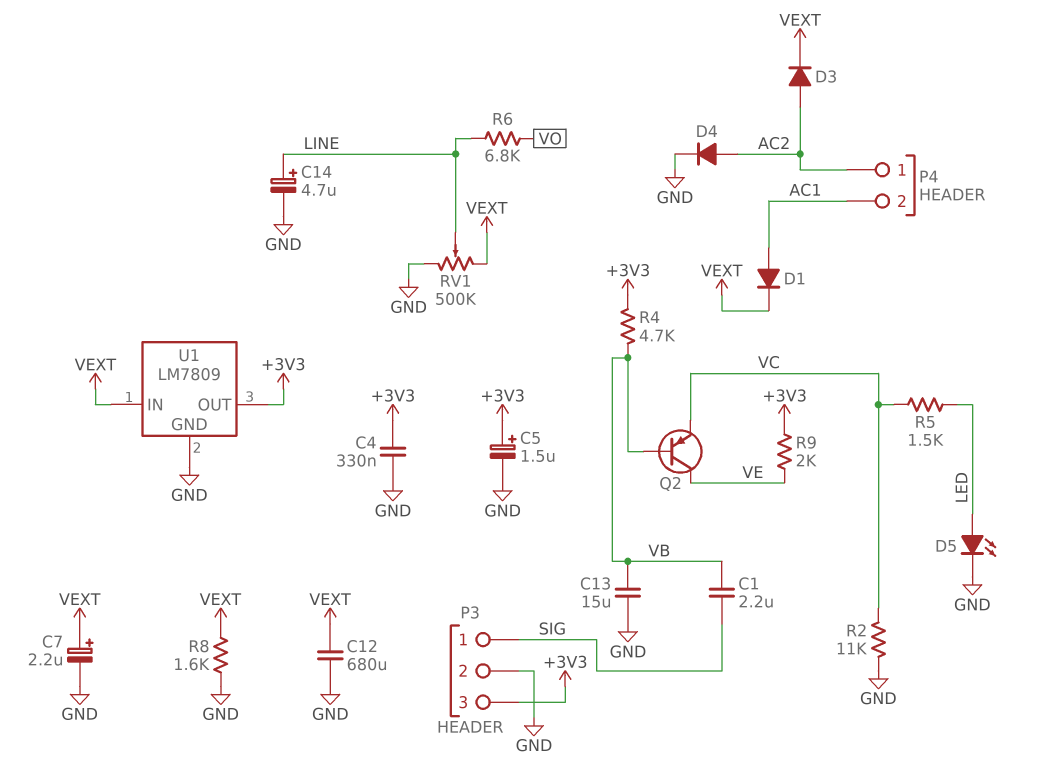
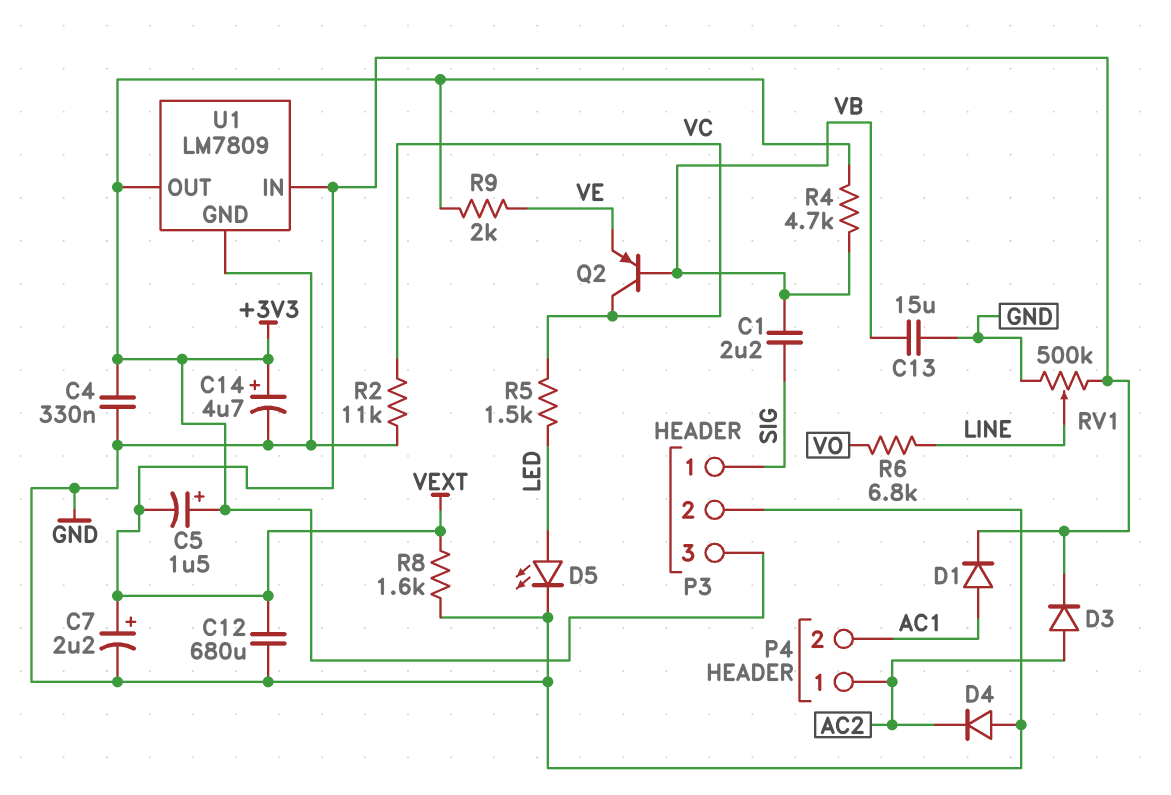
C5: 1.5uF (plus +3V3, minus GND) -> 1.5uF (plus +3V3, minus VEXT)
C14: 4.7uF (plus LINE, minus GND) -> 4.7uF (plus +3V3, minus GND)
D4: diode (A AC2, K GND) -> diode (A GND, K AC2)
Q2: PNP (B VB, C VE, E VC) -> PNP (B VB, C VC, E VE)

